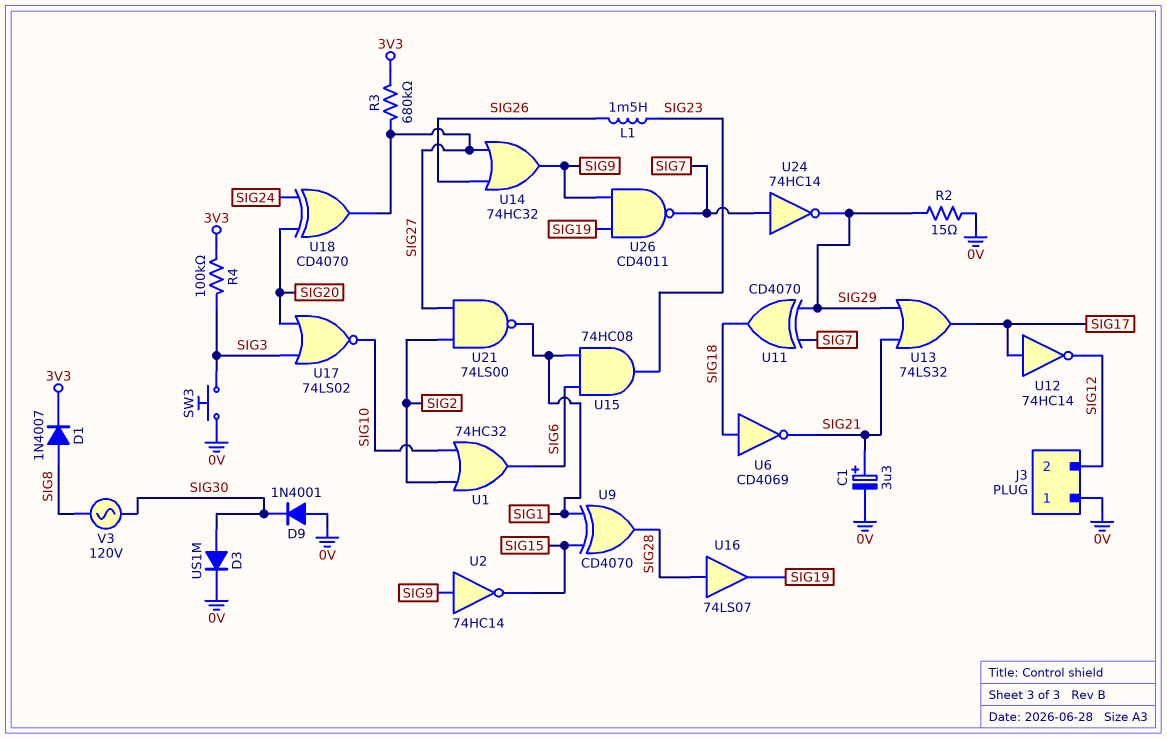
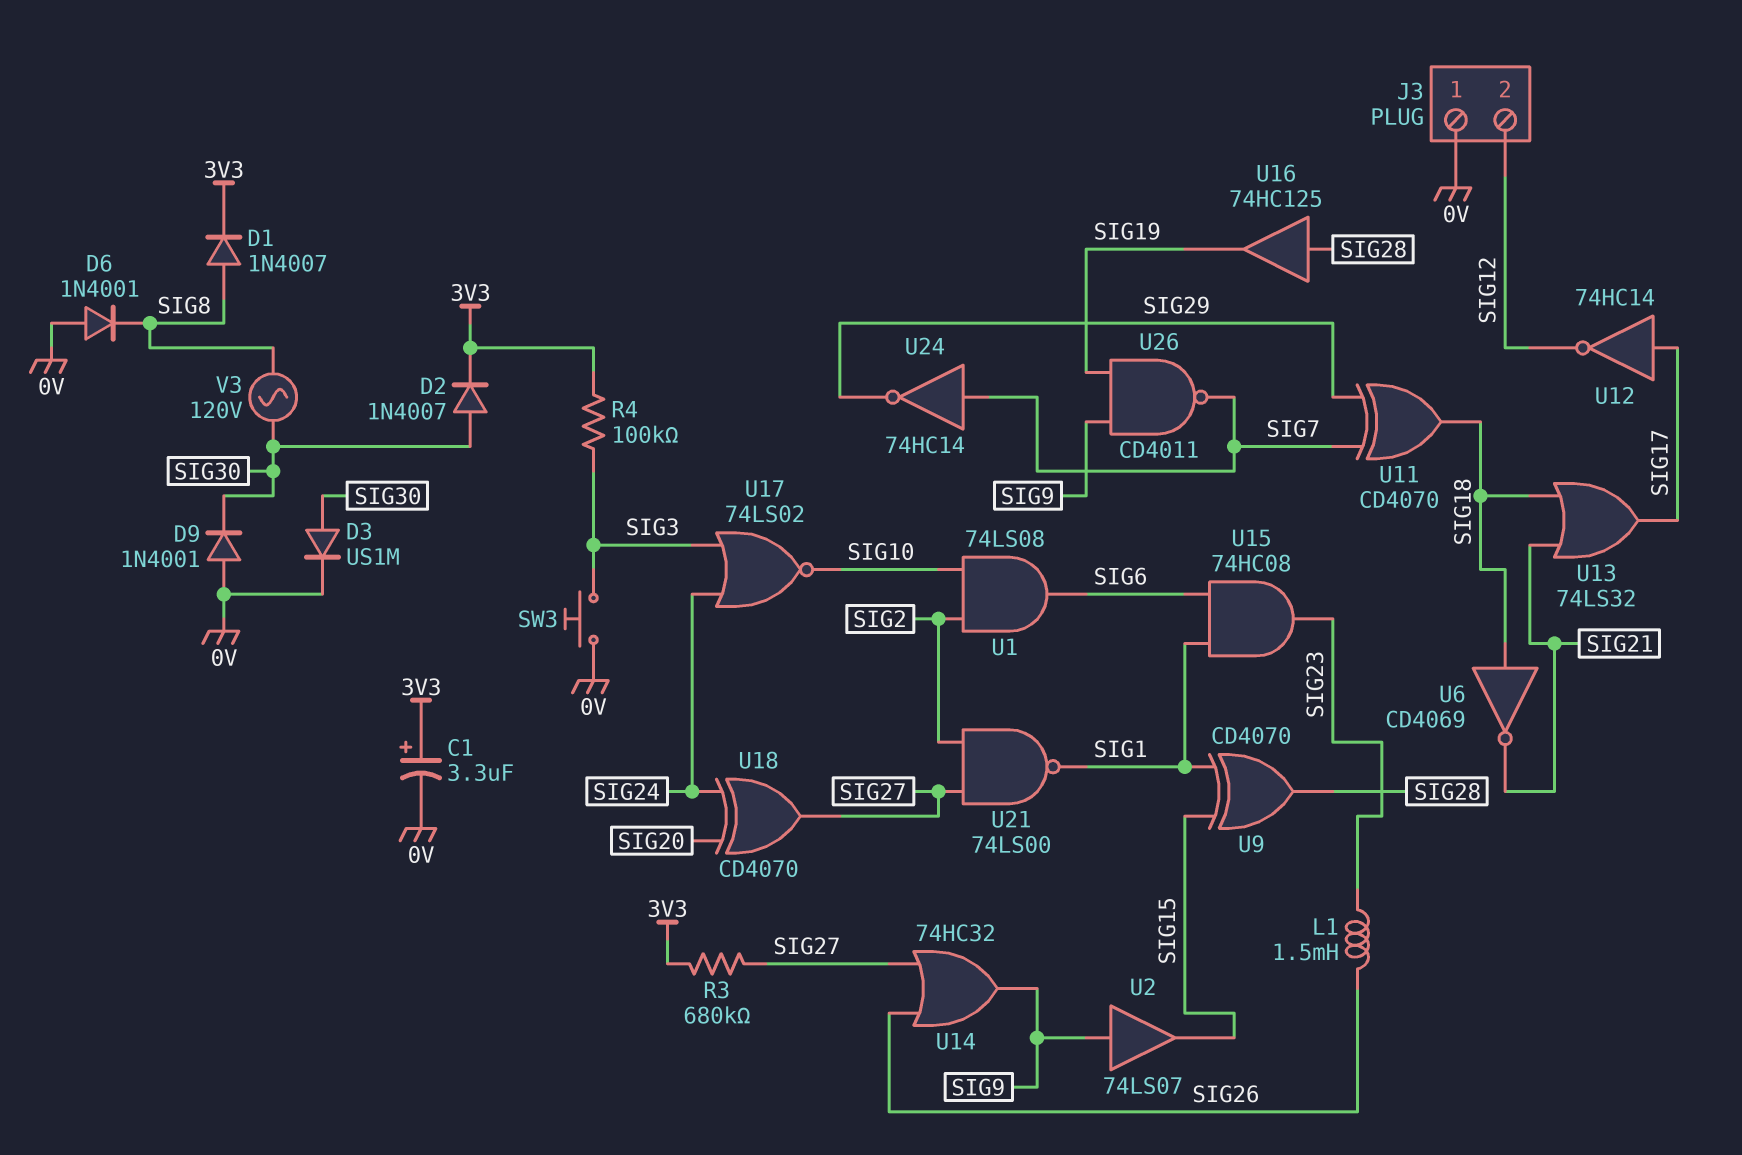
C1: 3.3uF (plus SIG21, minus 0V) -> 3.3uF (plus 3V3, minus 0V)
D2: none -> diode 1N4007 (A SIG30, K 3V3)
D6: none -> diode 1N4001 (A 0V, K SIG8)
R2: 15 (0V, SIG29) -> none
U1: OR 74HC32 (in SIG2, in SIG10, out SIG6) -> AND 74LS08 (in SIG2, in SIG10, out SIG6)
U2: NOT 74HC14 (in SIG9, out SIG15) -> buffer 74LS07 (in SIG9, out SIG15)
U13: OR 74LS32 (in SIG21, in SIG29, out SIG17) -> OR 74LS32 (in SIG18, in SIG21, out SIG17)
U16: buffer 74LS07 (in SIG28, out SIG19) -> buffer 74HC125 (in SIG28, out SIG19)
U17: NOR 74LS02 (in SIG3, in SIG20, out SIG10) -> NOR 74LS02 (in SIG3, in SIG24, out SIG10)

